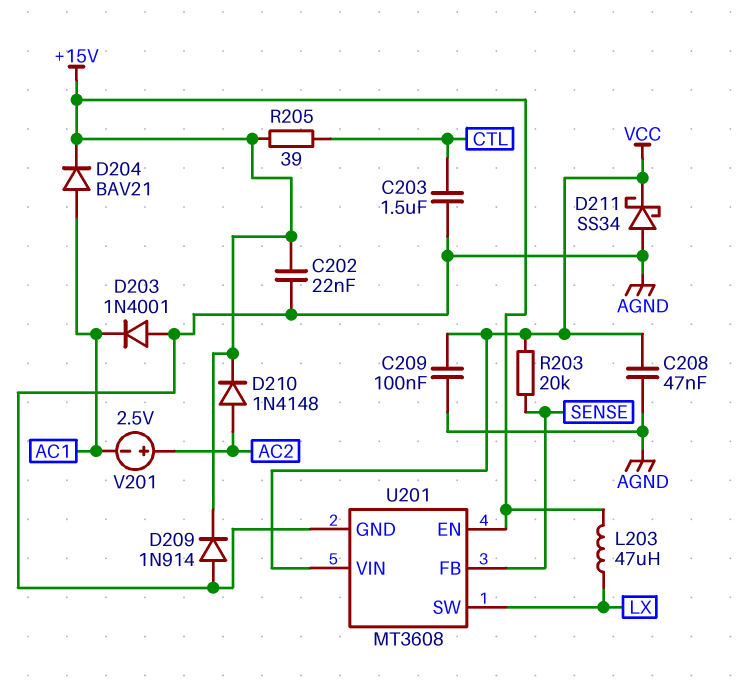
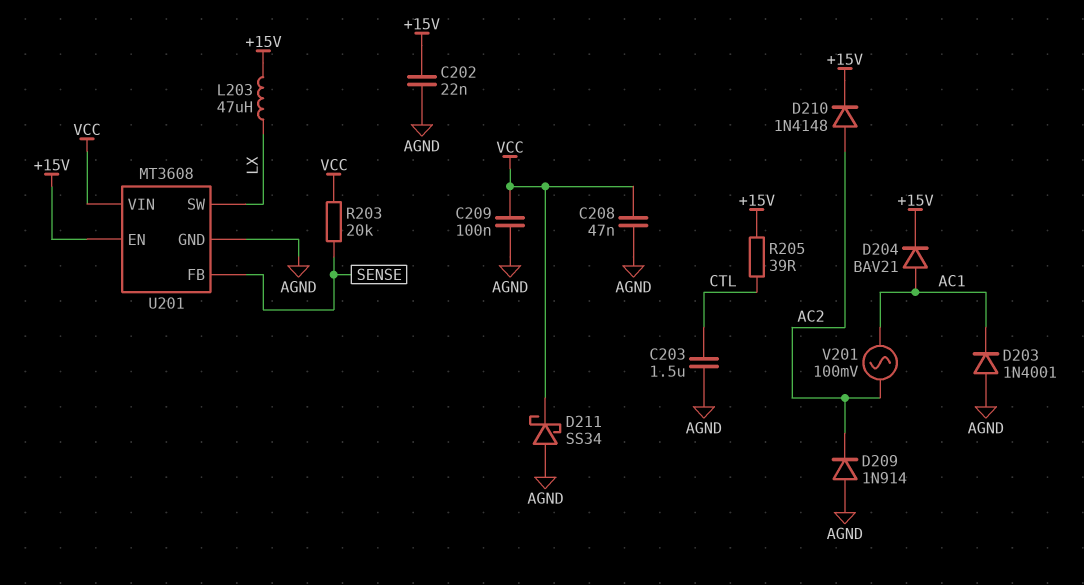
D209: diode 1N914 (A AGND, K +15V) -> diode 1N914 (A AGND, K AC2)
V201: 2.5V (plus AC2, minus AC1) -> AC 100mV (AC1, AC2)

